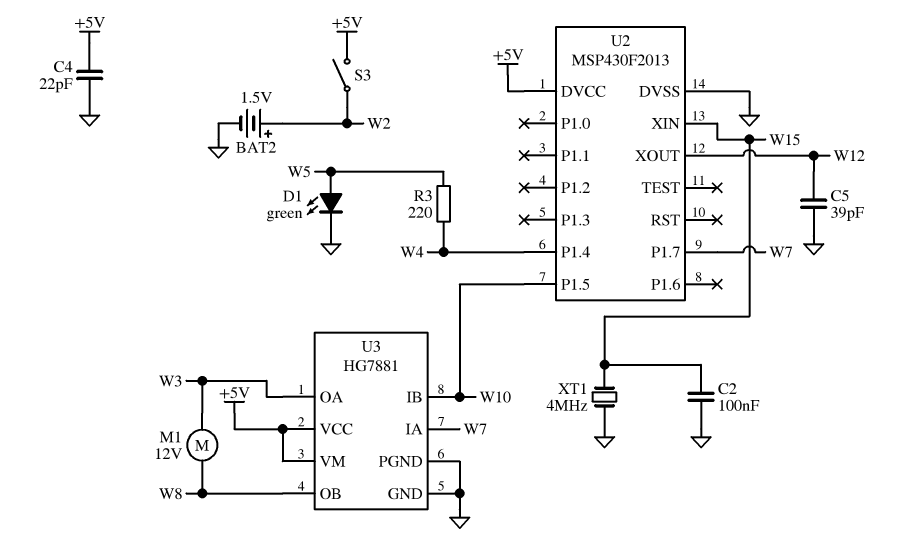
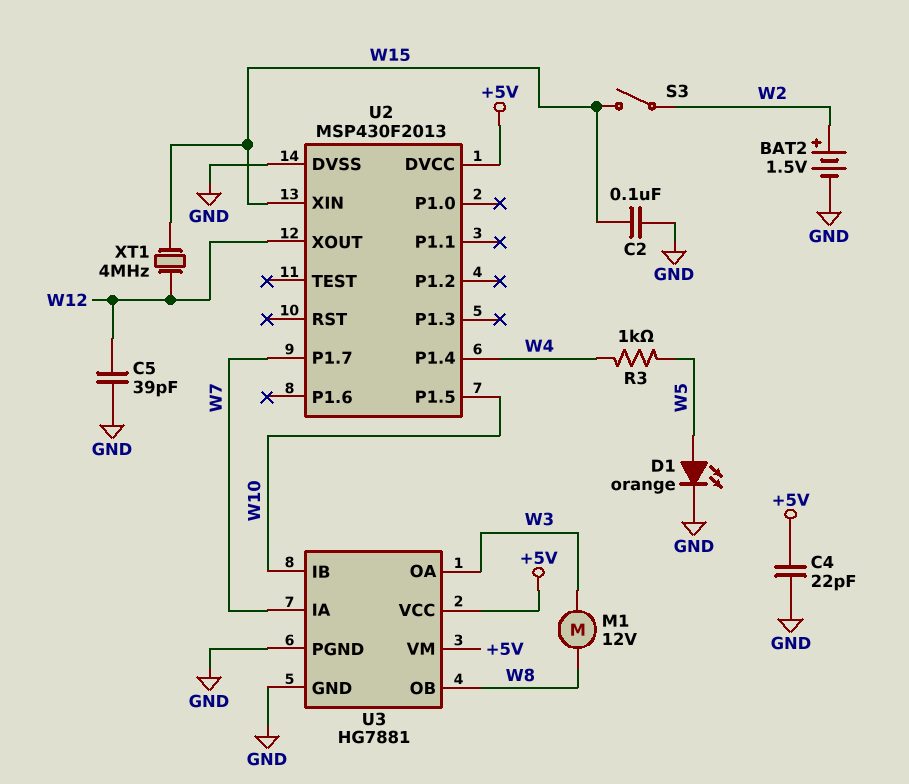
D1: LED green (A W5, K GND) -> LED orange (A W5, K GND)
R3: 220 (W4, W5) -> 1k (W4, W5)
S3: switch (+5V, W2) -> switch (W2, W15)
XT1: 4MHz (GND, W15) -> 4MHz (W12, W15)

